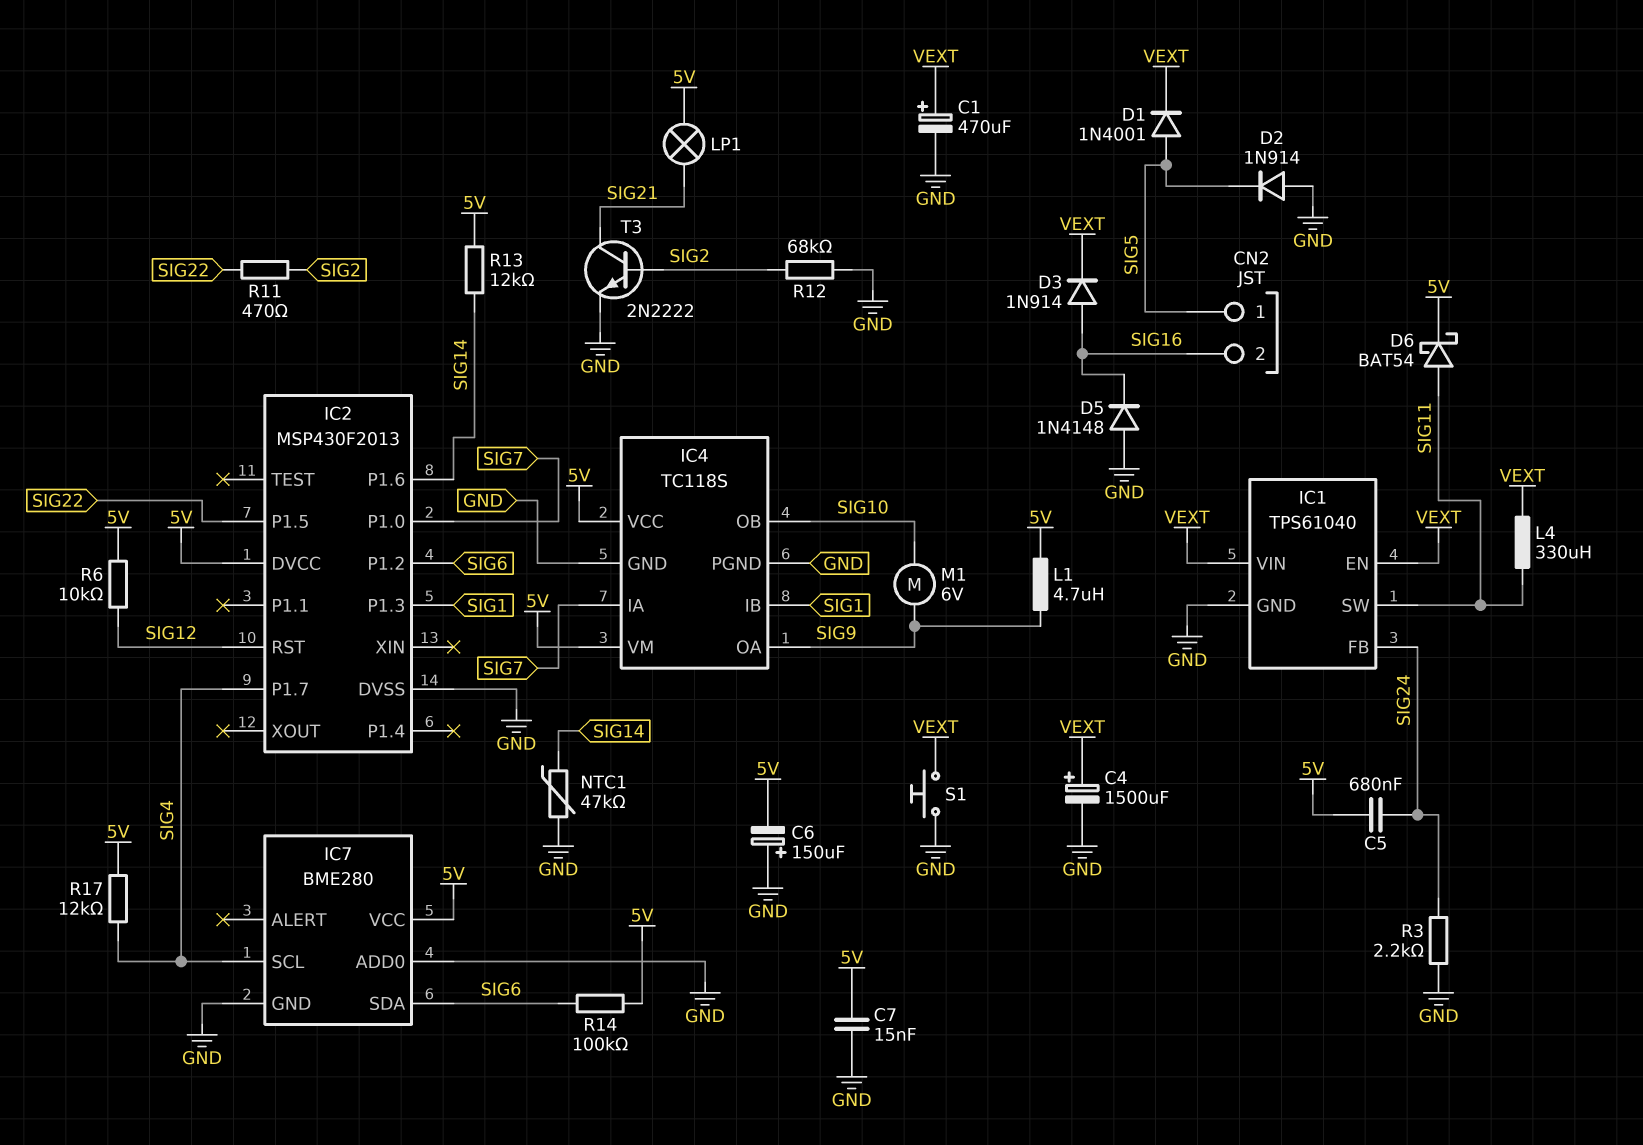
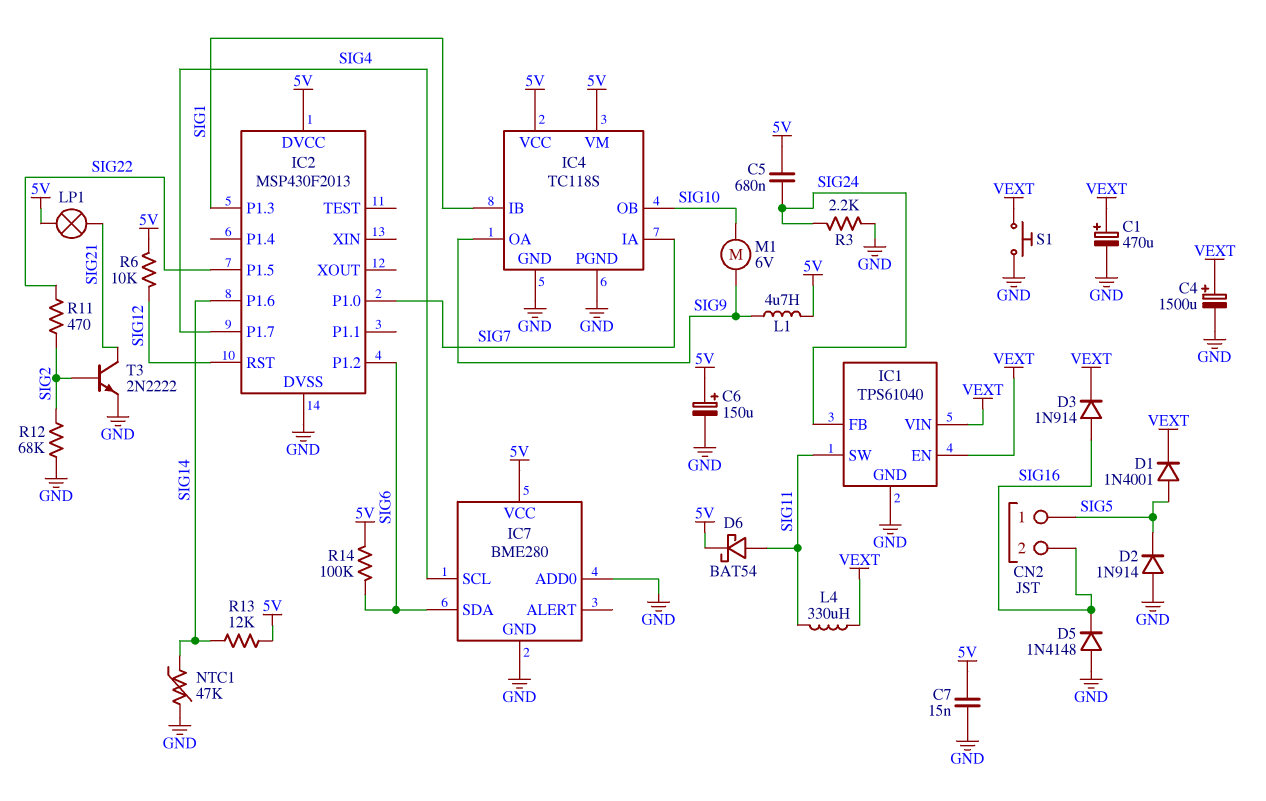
C6: 150uF (plus GND, minus 5V) -> 150uF (plus 5V, minus GND)
R17: 12k (5V, SIG4) -> none

